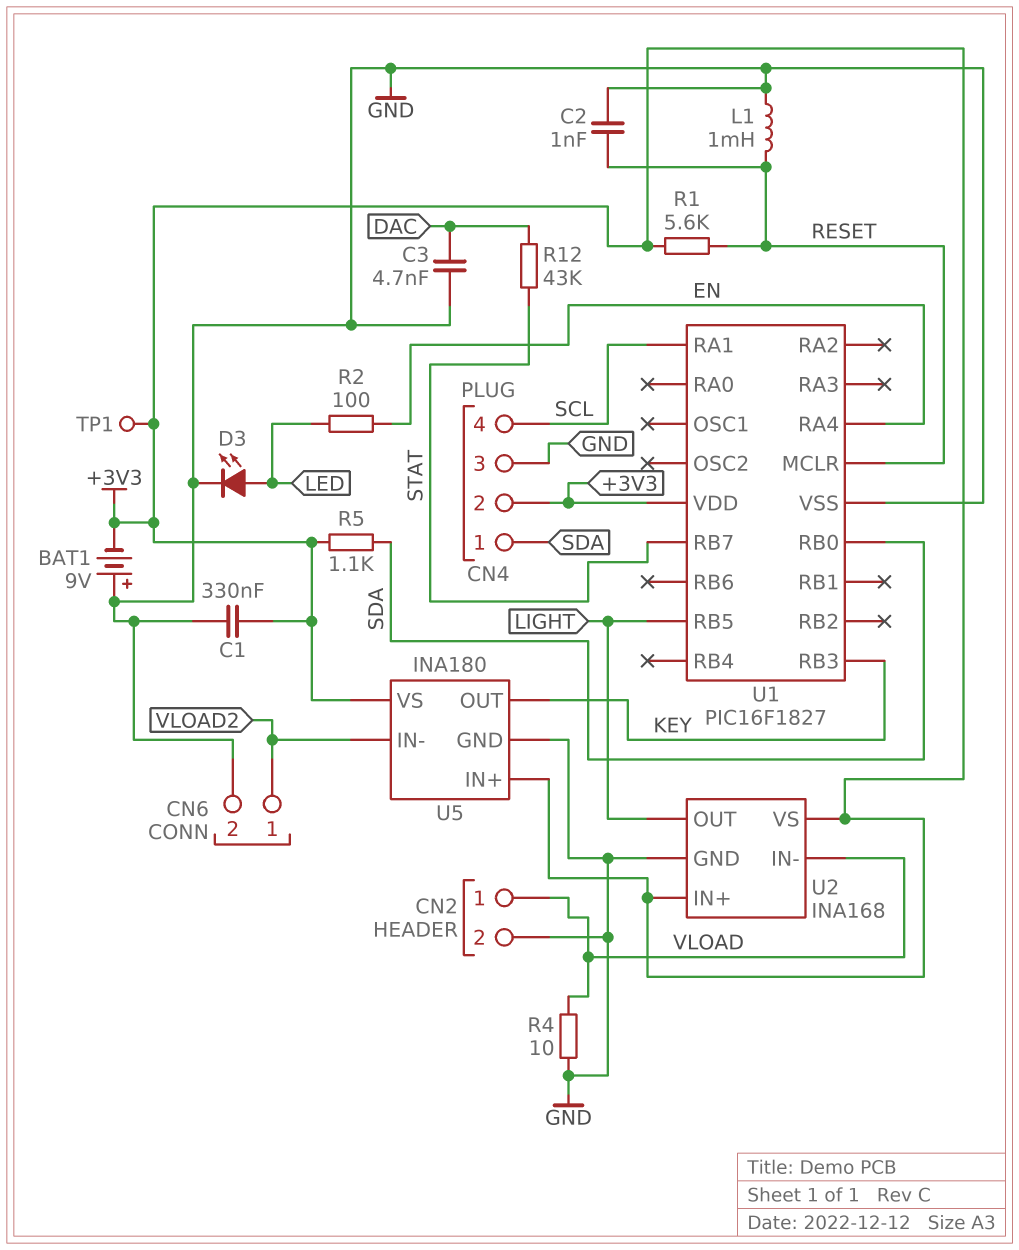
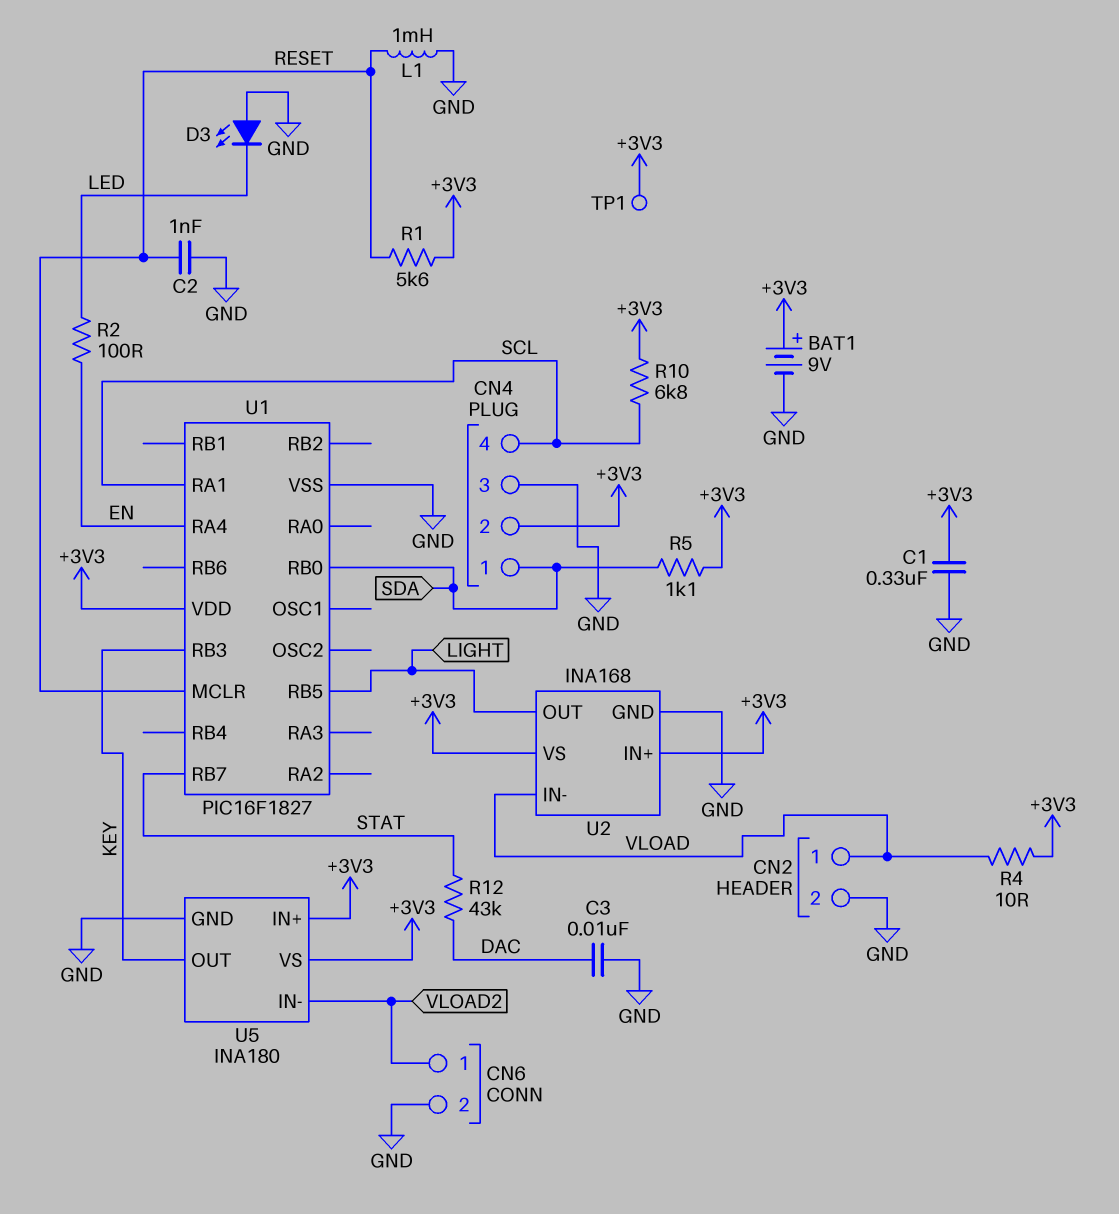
BAT1: 9V (plus GND, minus +3V3) -> 9V (plus +3V3, minus GND)
C3: 4.7nF (DAC, GND) -> 10nF (DAC, GND)
D3: LED (A LED, K GND) -> LED (A GND, K LED)
R4: 10 (GND, VLOAD) -> 10 (+3V3, VLOAD)
R10: none -> 6.8k (+3V3, SCL)

